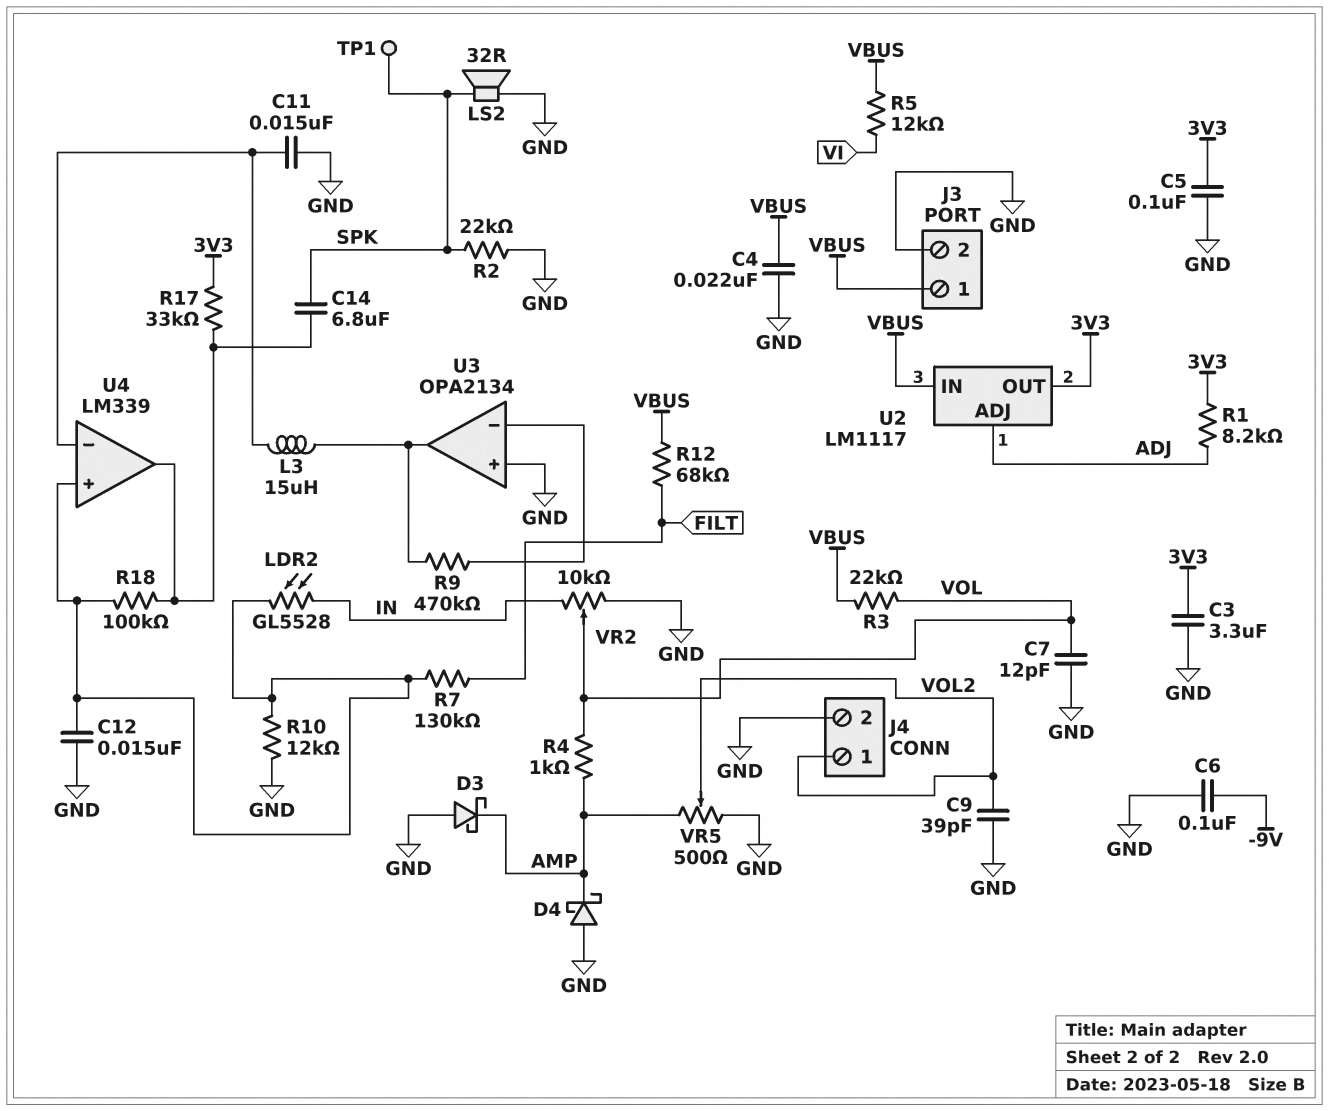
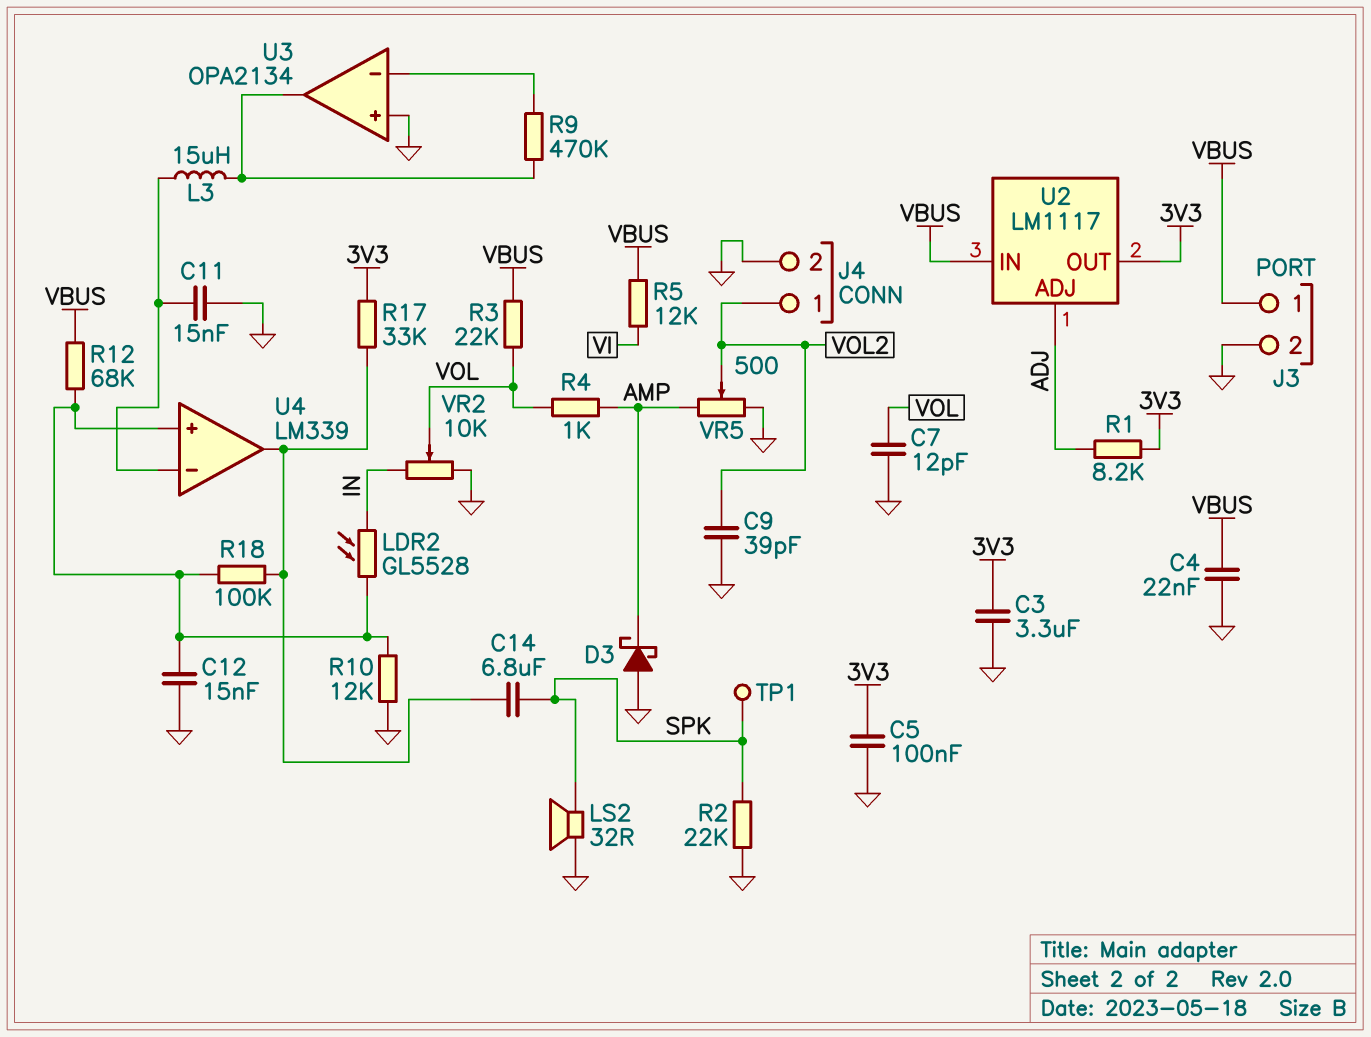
C6: 100nF (-9V, GND) -> none
D4: schottky (A GND, K AMP) -> none
R7: 130k (FILT, U4/in+) -> none
R12: 68k (FILT, VBUS) -> 68k (U4/in+, VBUS)

